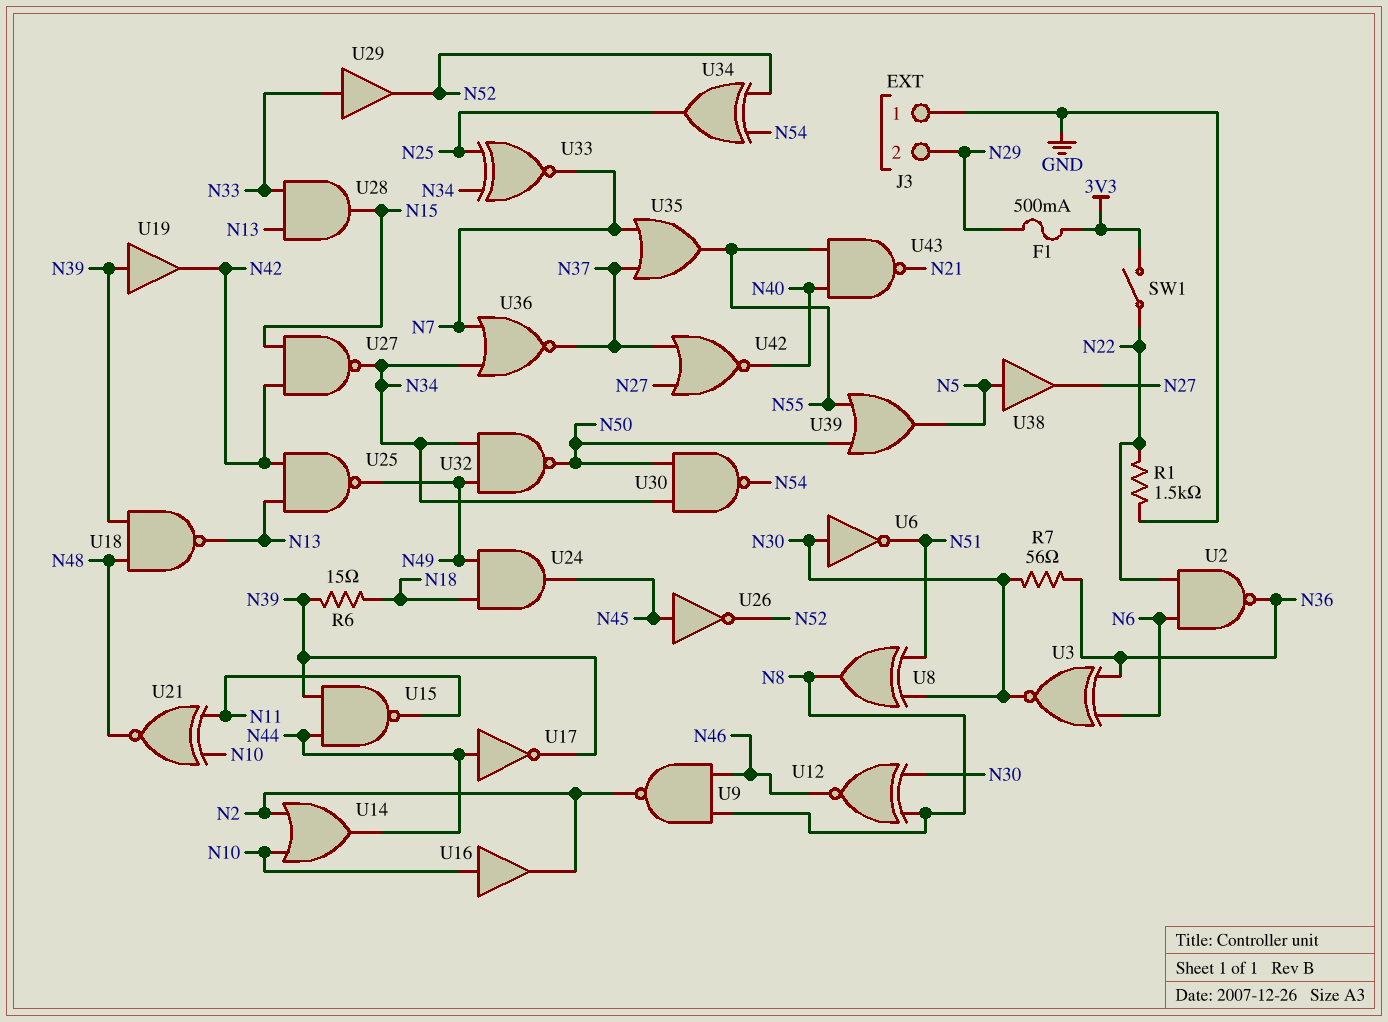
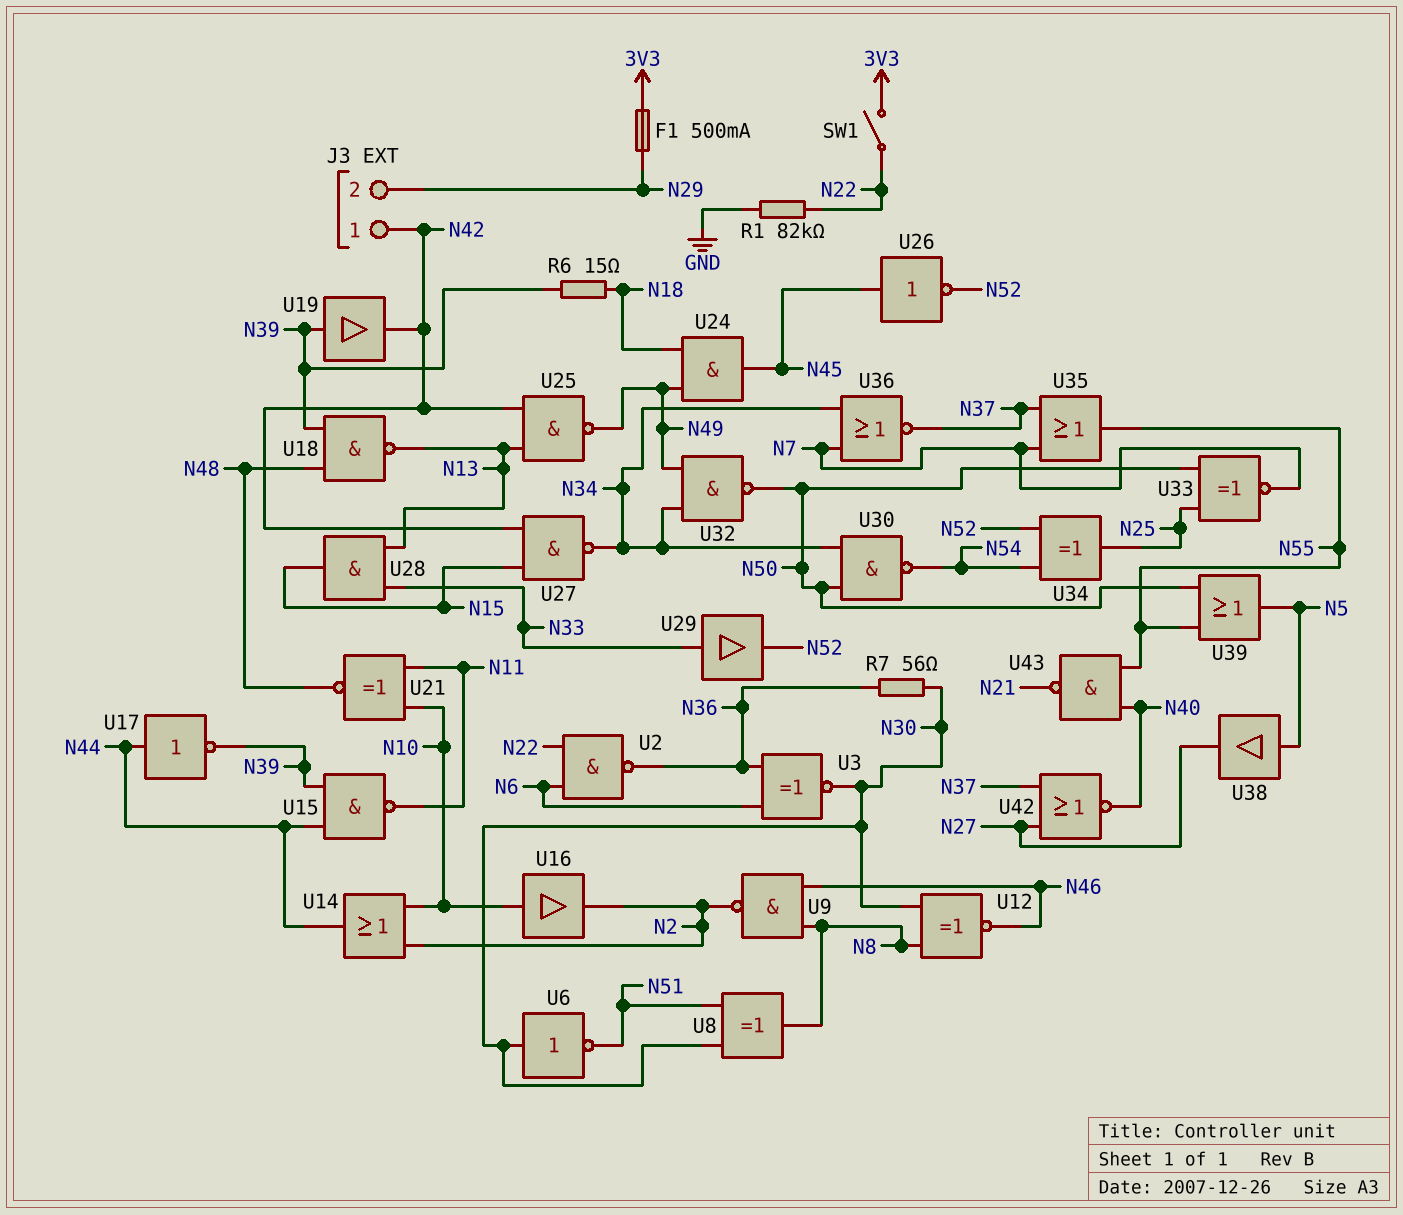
J3 pin 1: GND -> N42
R1: 1.5k (GND, N22) -> 82k (GND, N22)
U33: XNOR (in N25, in N34, out N7) -> XNOR (in N25, in N50, out N7)

